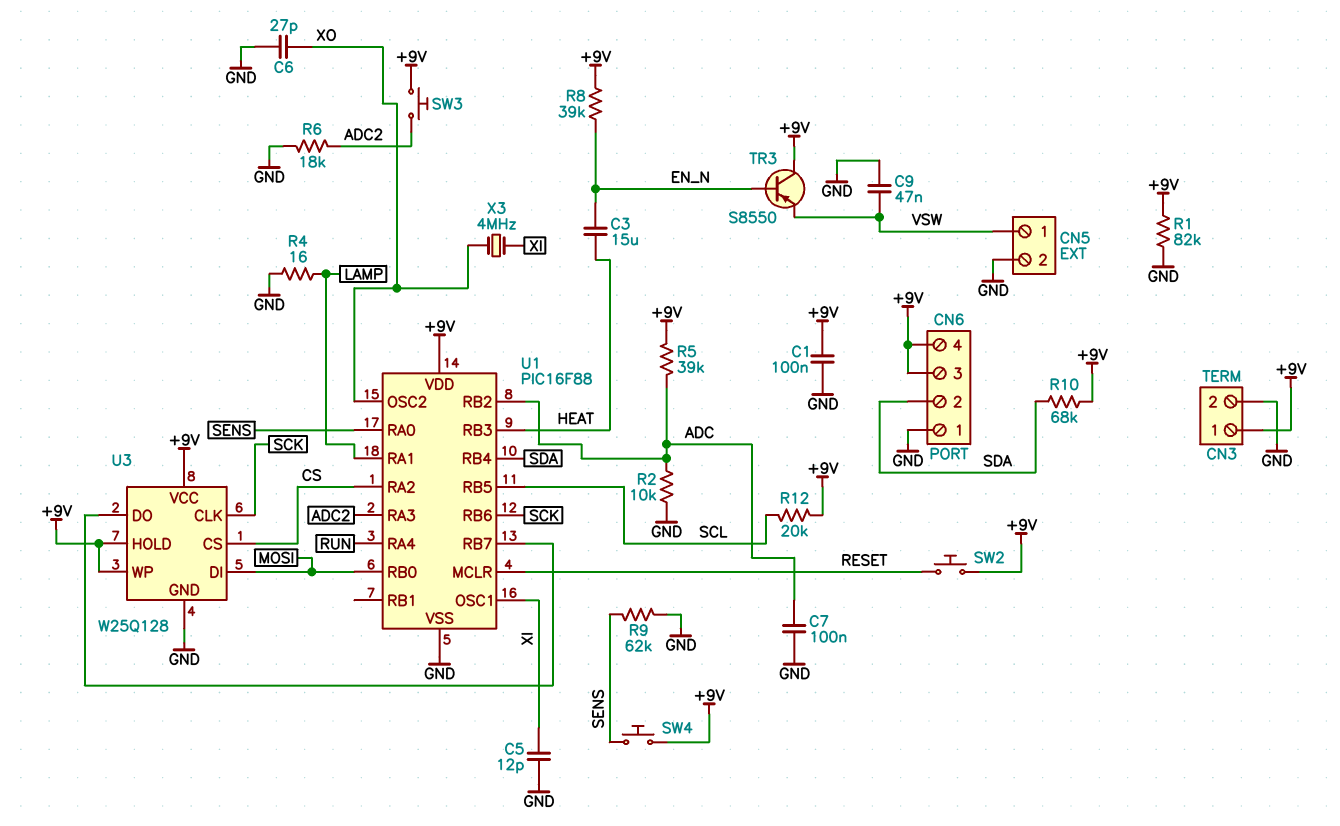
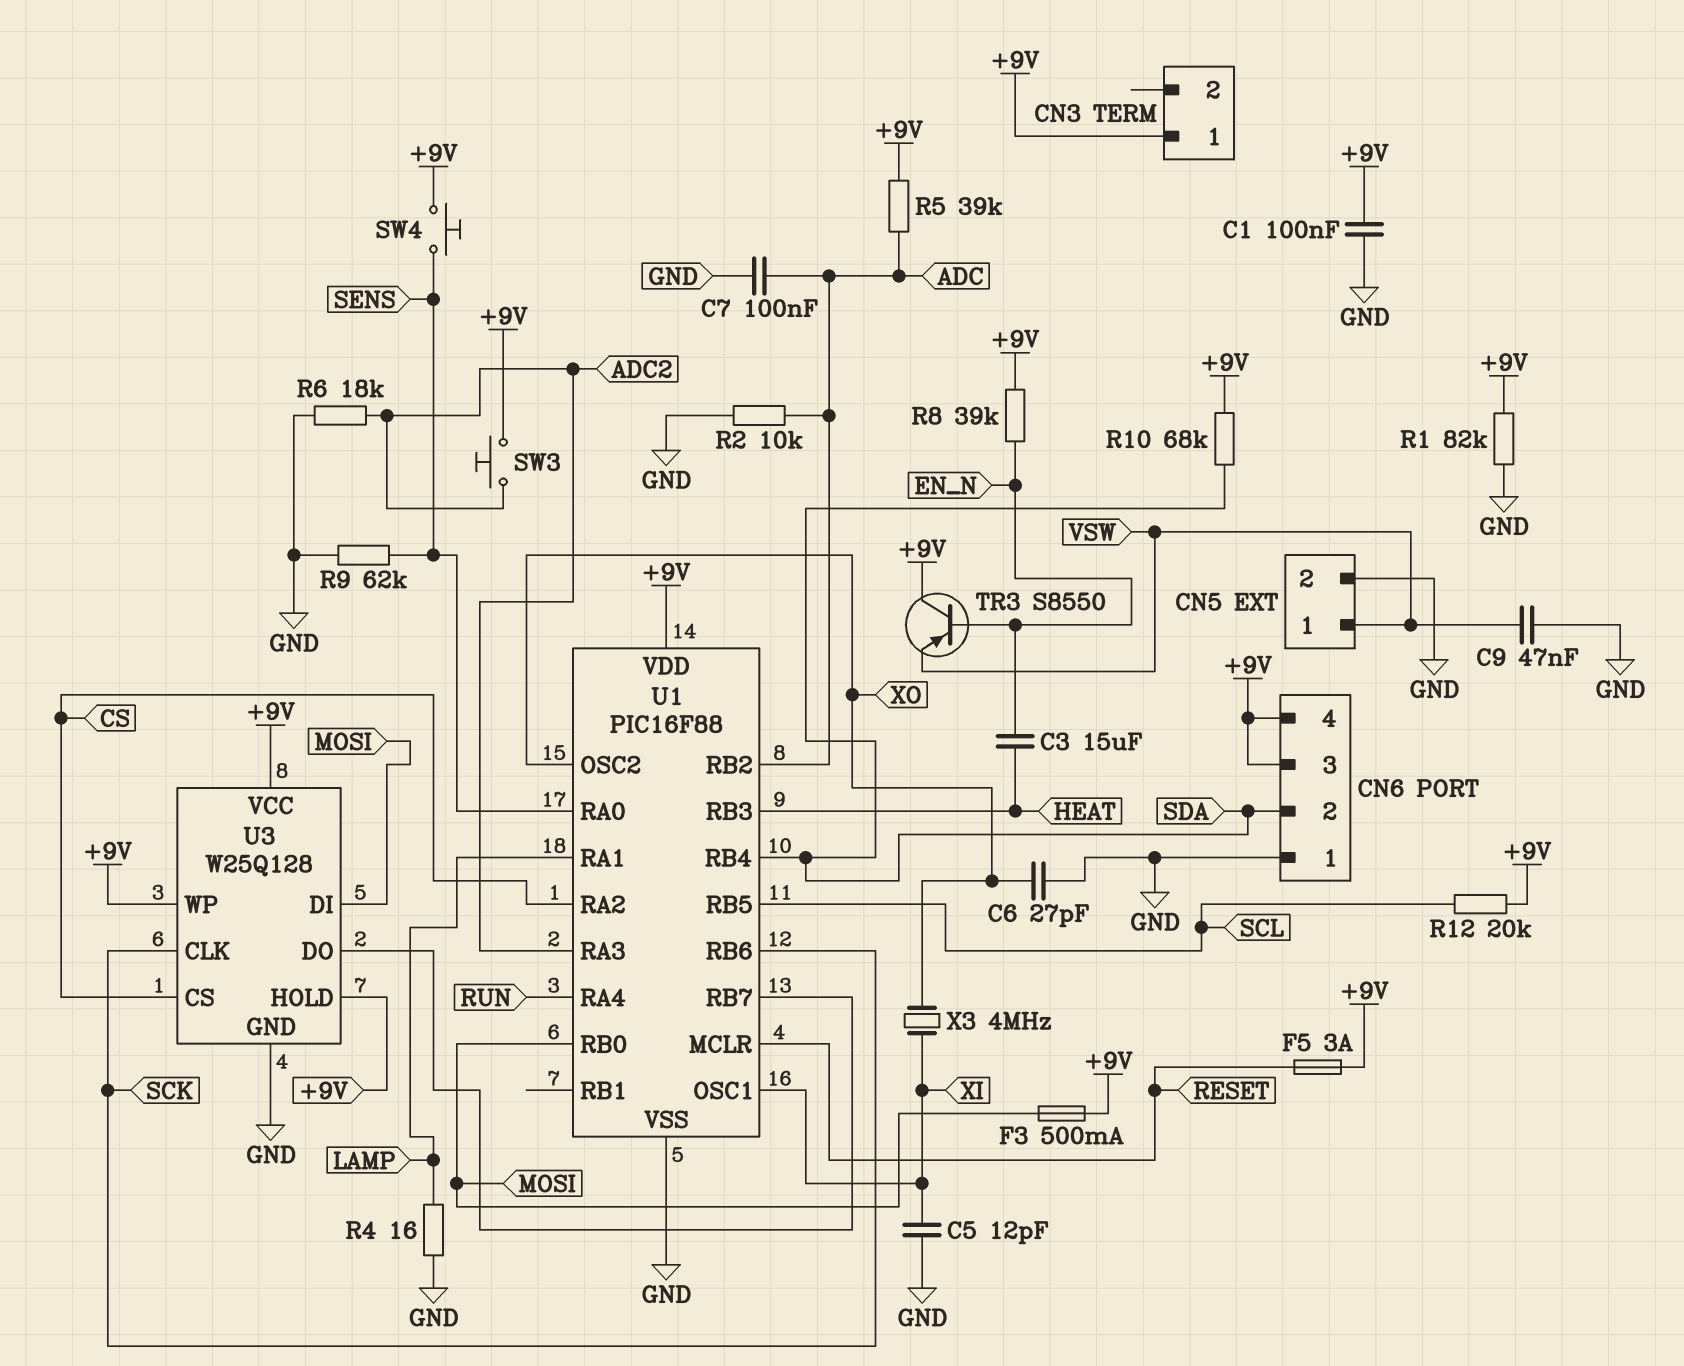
CN3 pin 2: GND -> none
F3: none -> 500mA (+9V, MOSI)
F5: none -> 3A (+9V, RESET)
SW2: button (+9V, RESET) -> none

